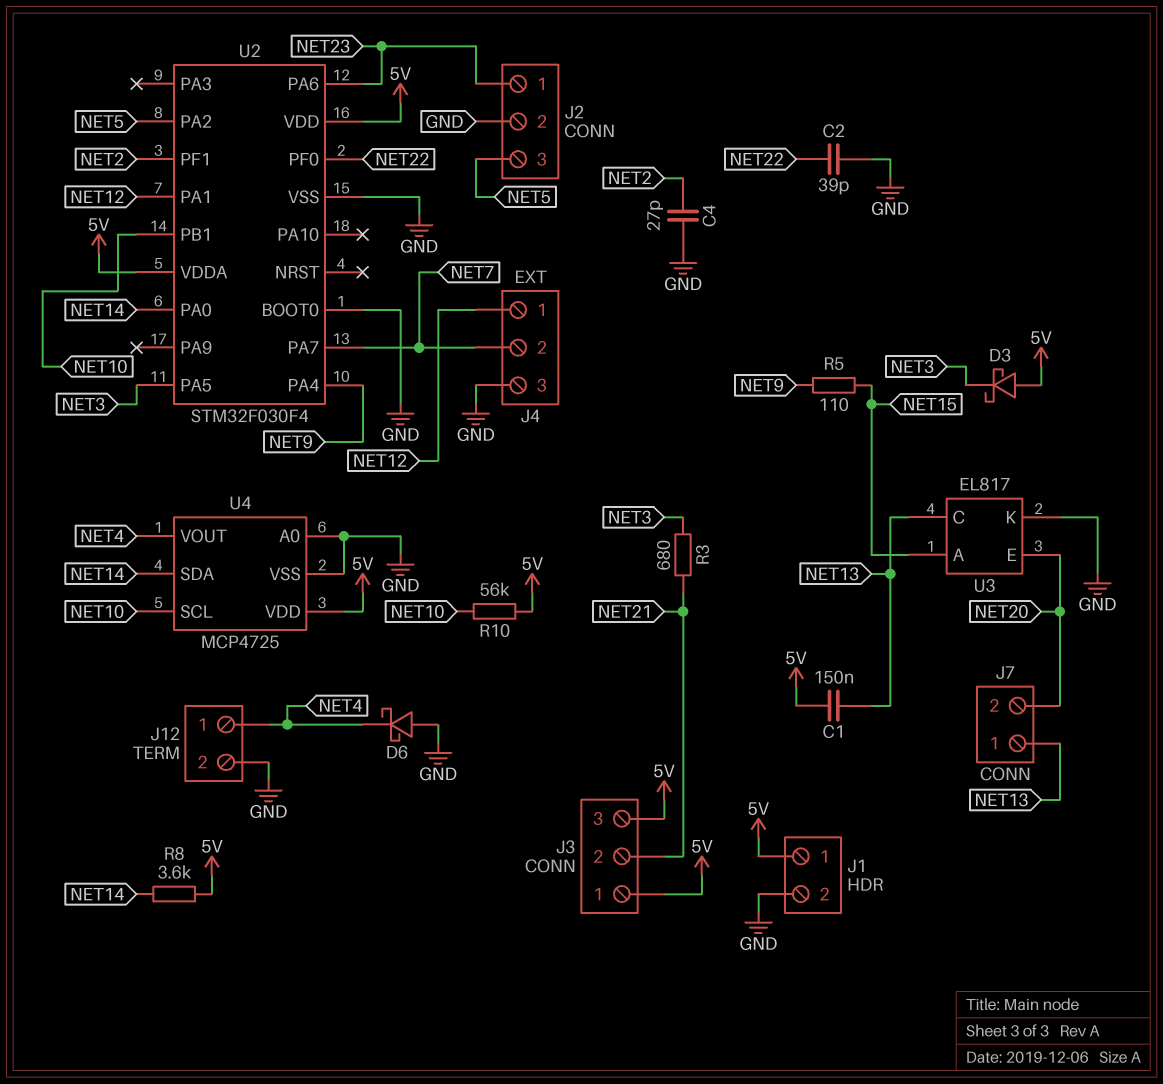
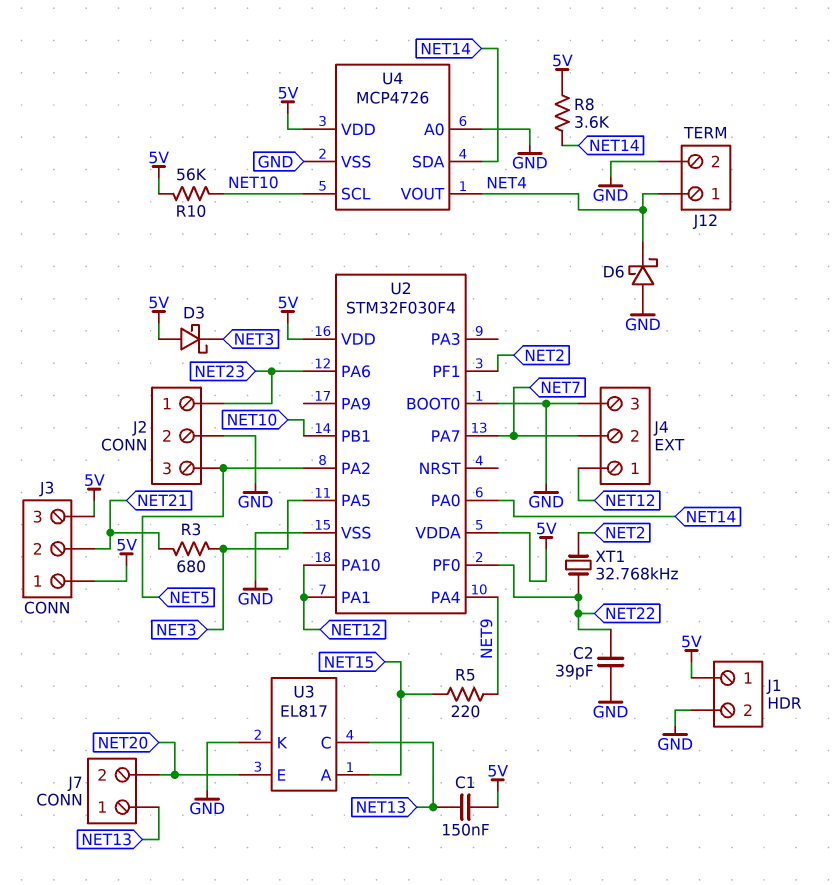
C4: 27pF (GND, NET2) -> none
R5: 110 (NET9, NET15) -> 220 (NET9, NET15)
U2 pin PA10: none -> NET12
U4: MCP4725 -> MCP4726
XT1: none -> 32.768kHz (NET2, NET22)

